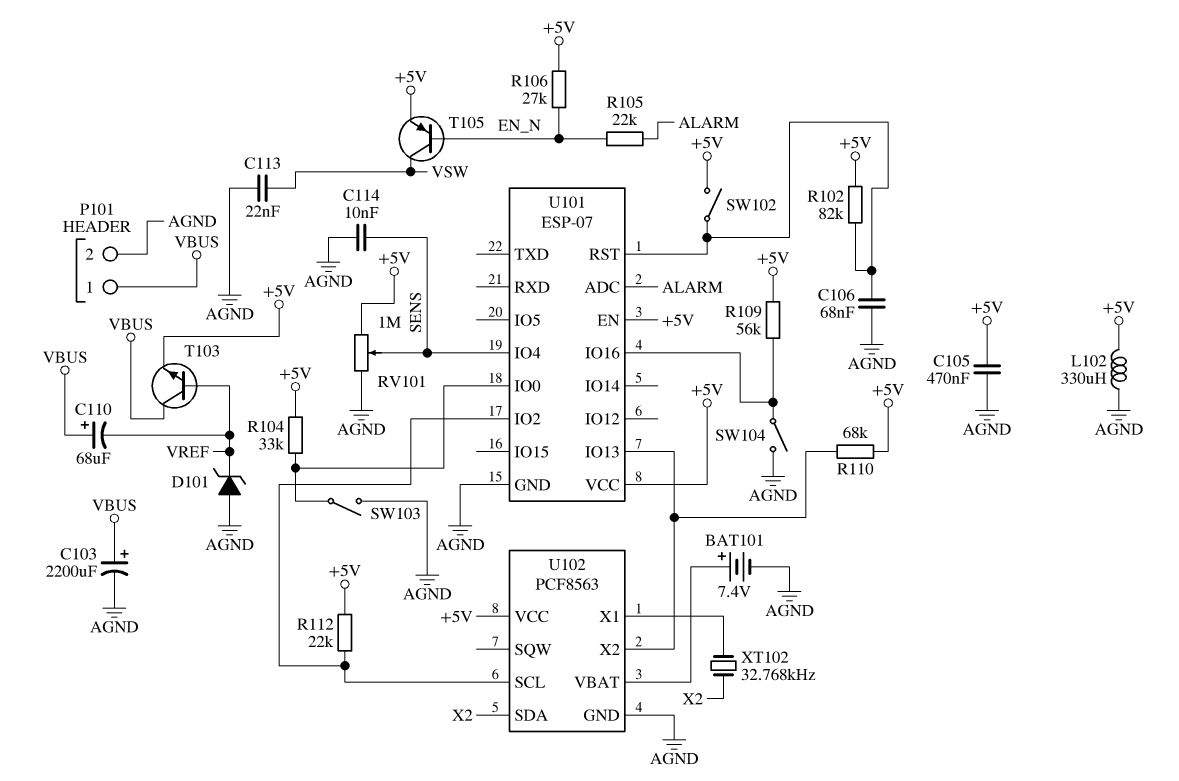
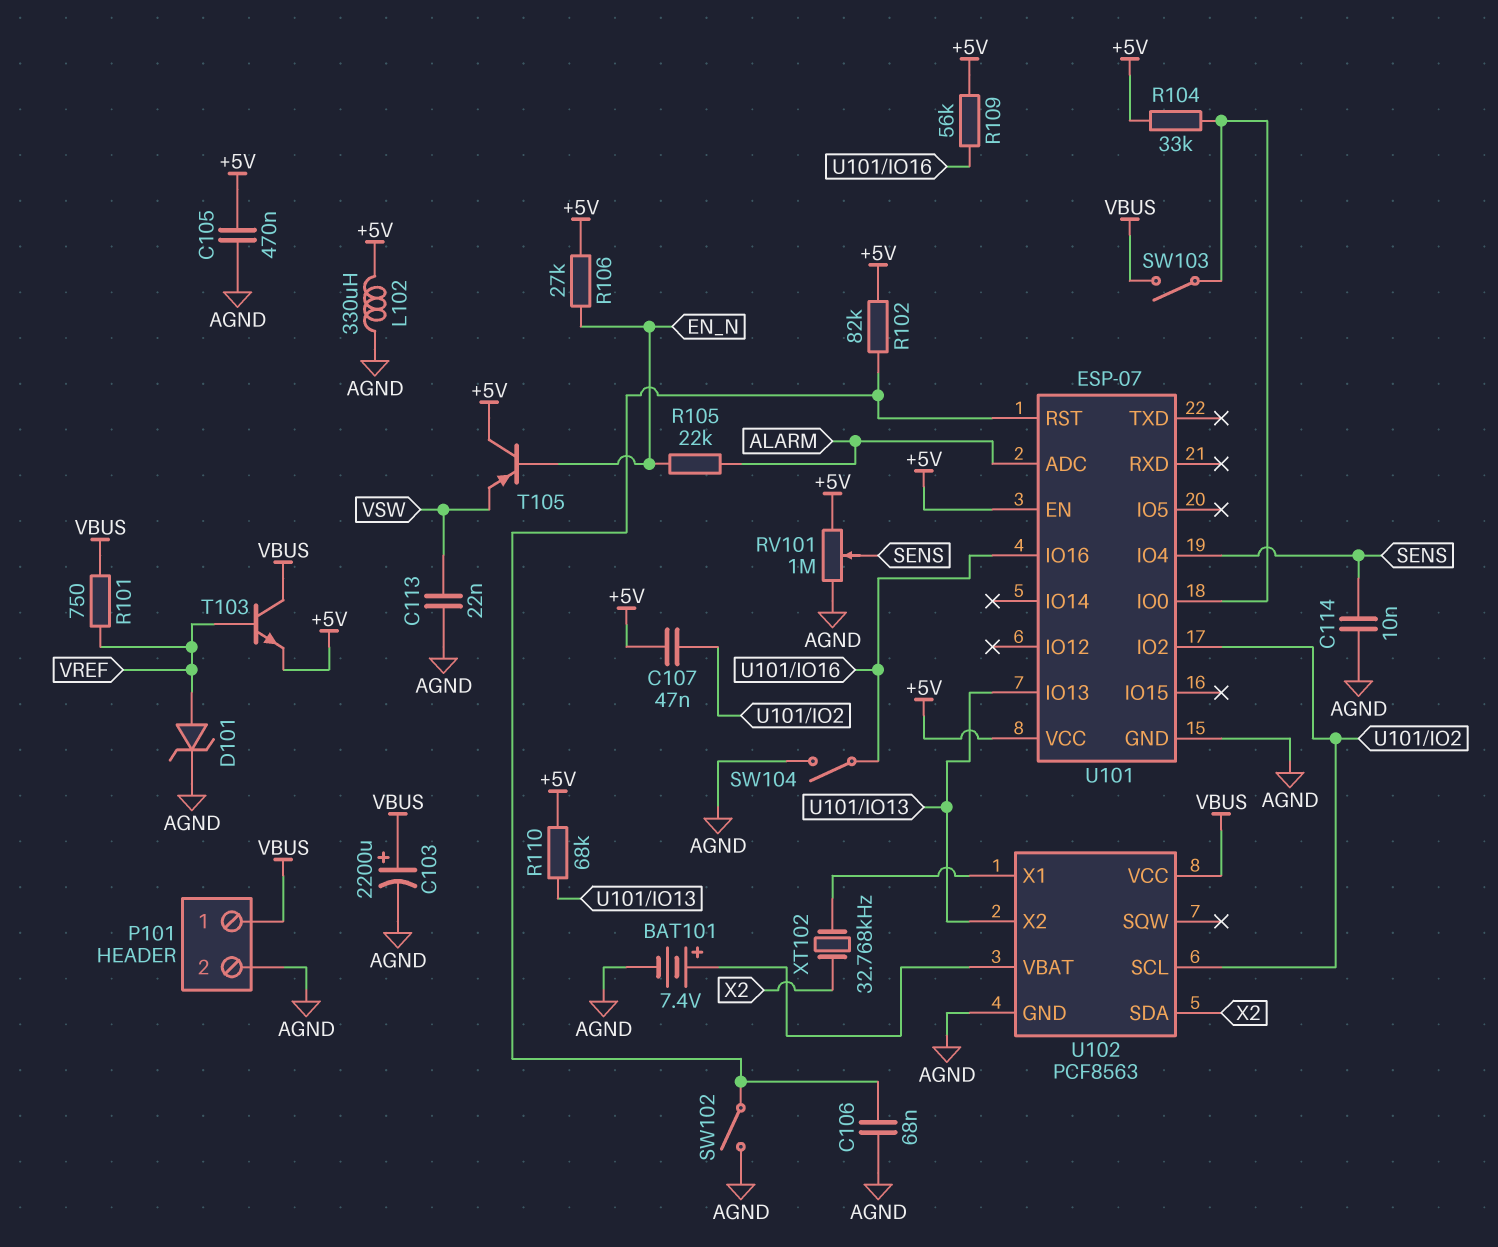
C107: none -> 47nF (+5V, U101/IO2)
C110: 68uF (plus VBUS, minus VREF) -> none
D101: zener (A AGND, K VREF) -> zener (A VREF, K AGND)
R101: none -> 750 (VBUS, VREF)
R112: 22k (+5V, U101/IO2) -> none
SW102: switch (+5V, U101/RST) -> switch (AGND, U101/RST)
SW103: switch (AGND, U101/IO0) -> switch (U101/IO0, VBUS)
T105: PNP (B EN_N, C VSW, E +5V) -> PNP (B EN_N, C +5V, E VSW)
U102 pin VCC: +5V -> VBUS

